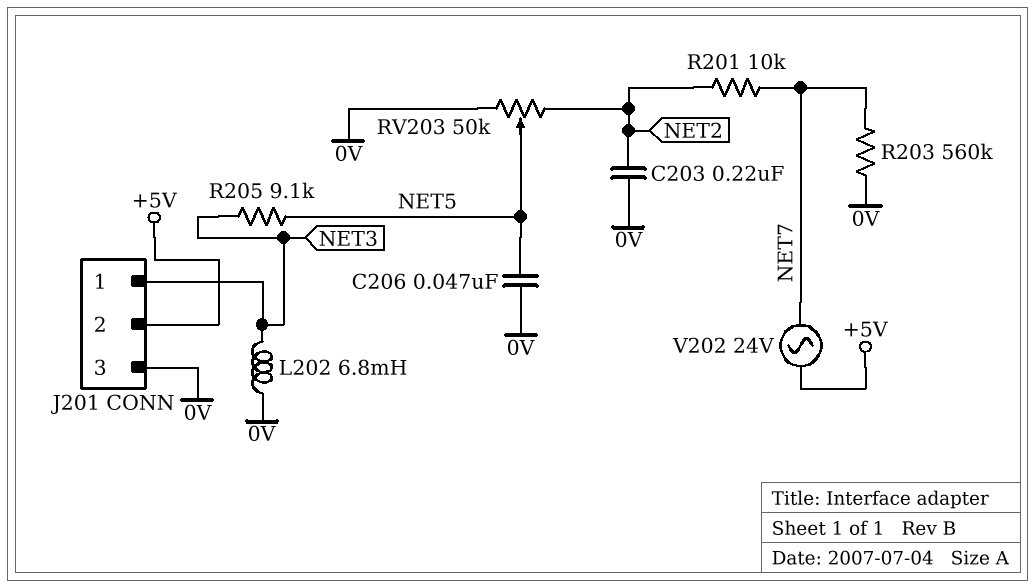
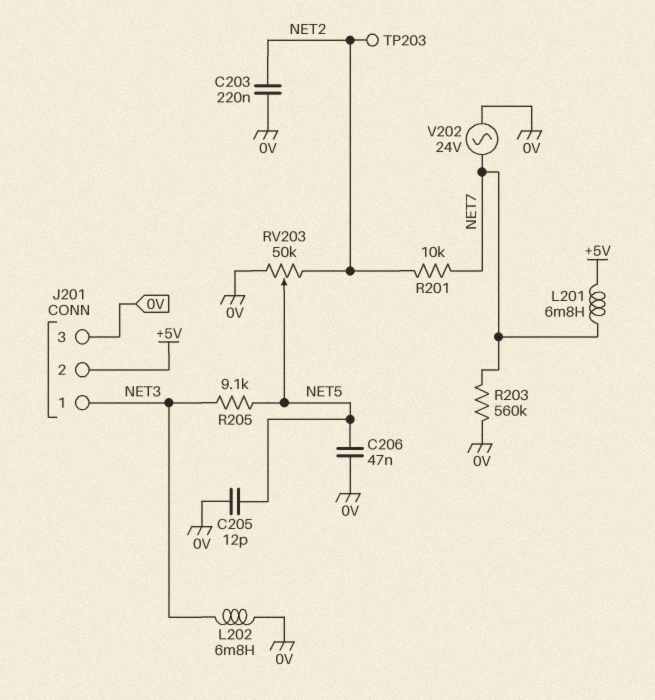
C205: none -> 12pF (0V, NET5)
L201: none -> 6.8mH (+5V, NET7)
TP203: none -> test point (NET2)
V202: AC 24V (+5V, NET7) -> AC 24V (0V, NET7)

